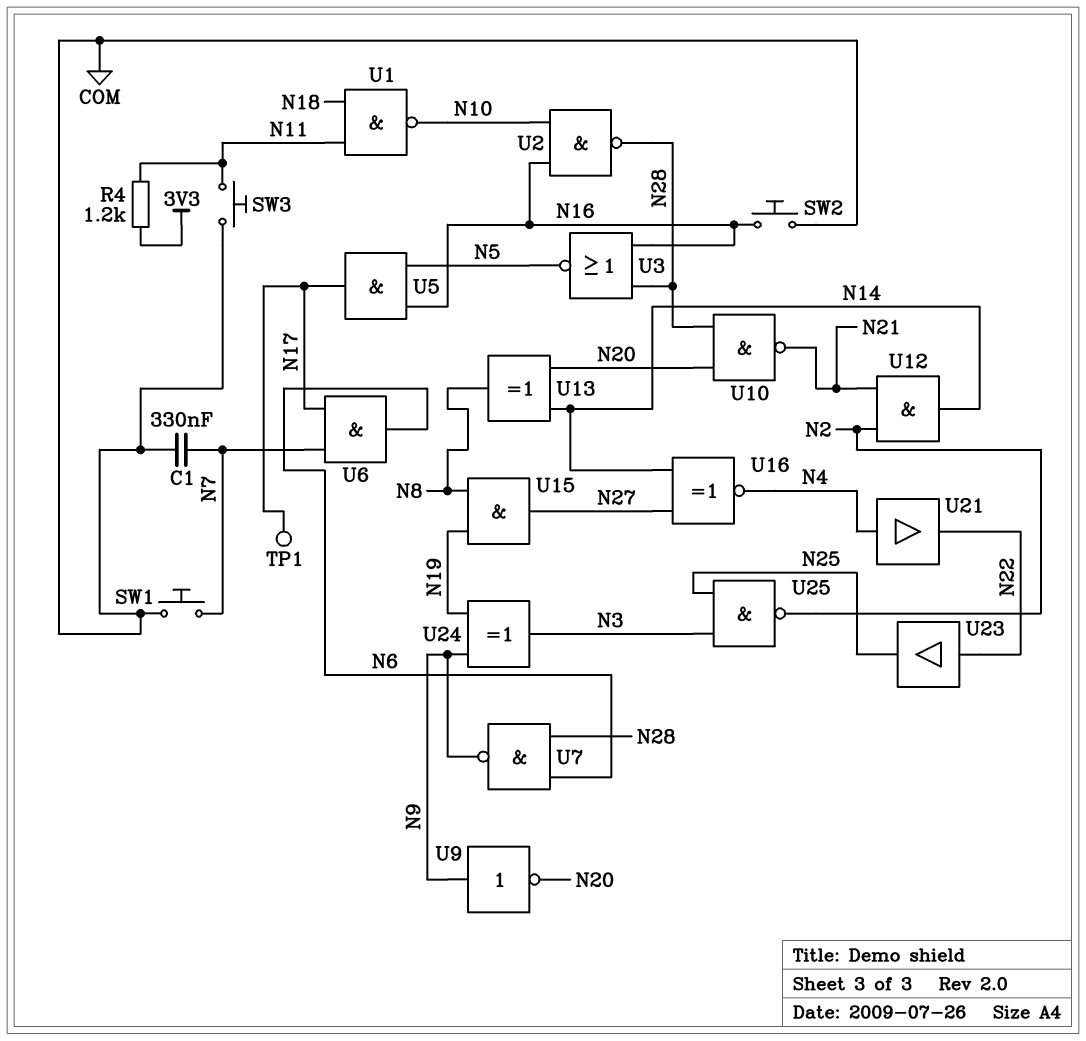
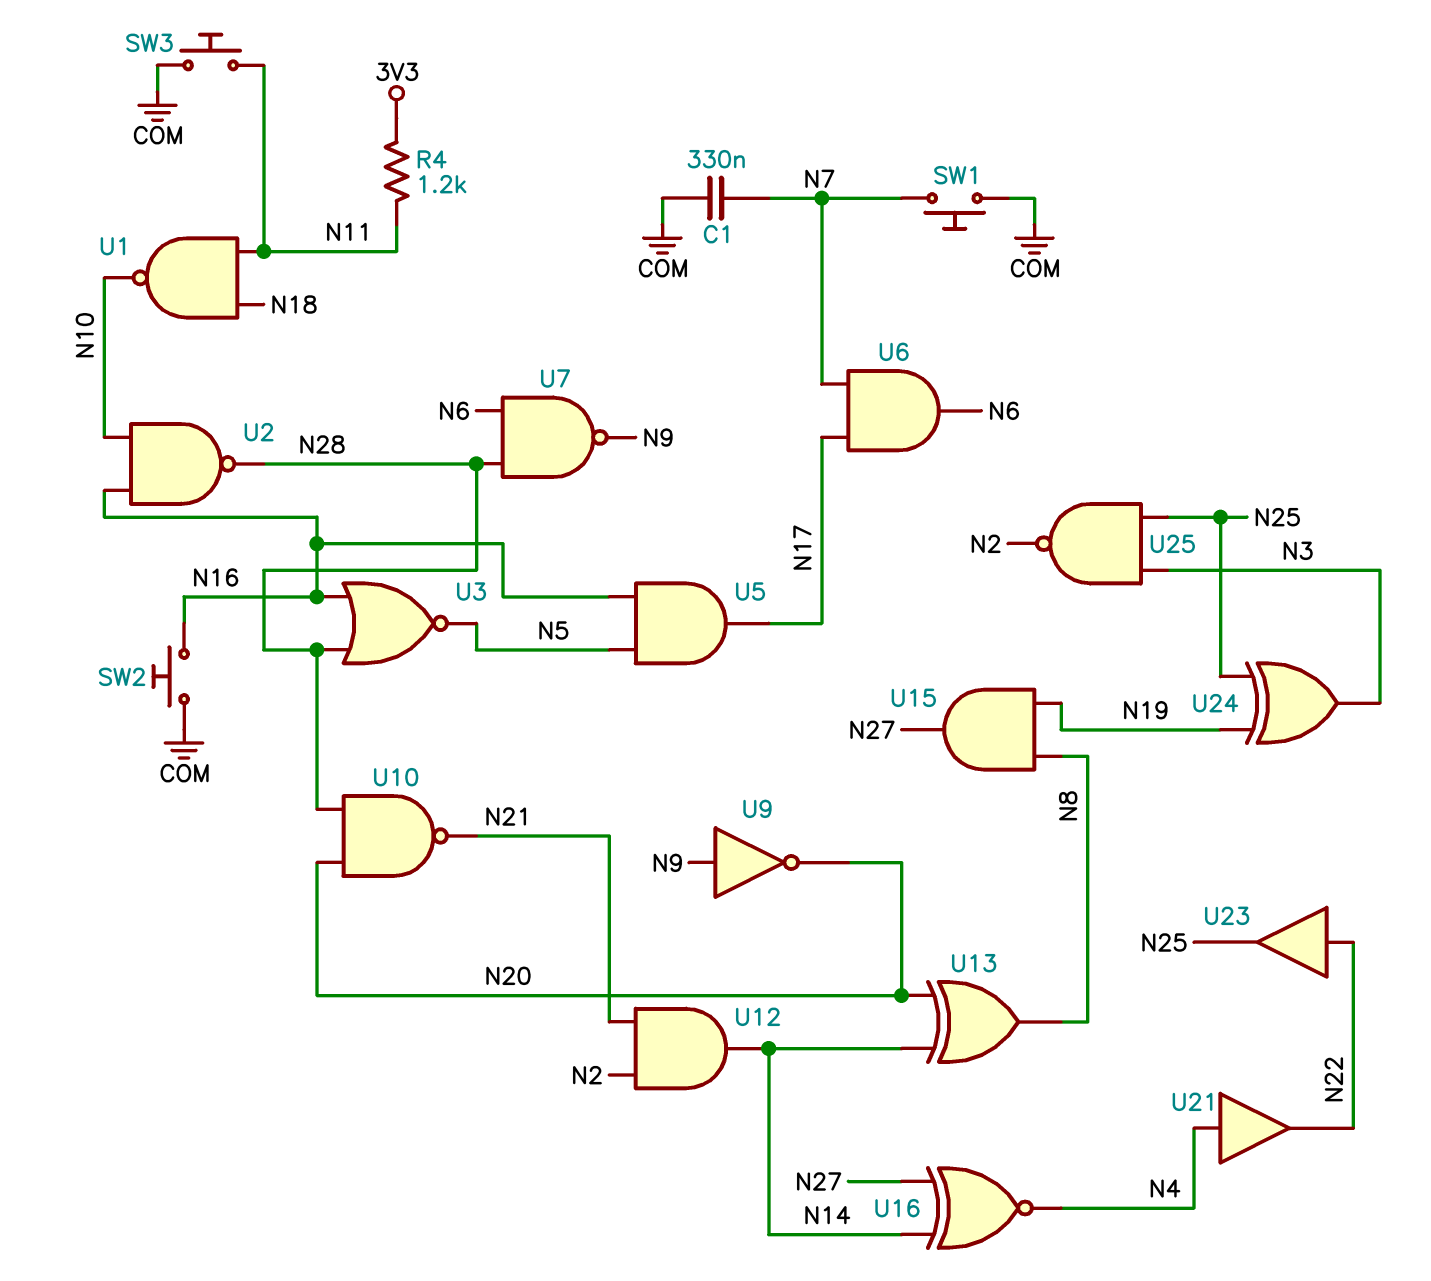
TP1: test point (N17) -> none
U24: XOR (in N9, in N19, out N3) -> XOR (in N19, in N25, out N3)

